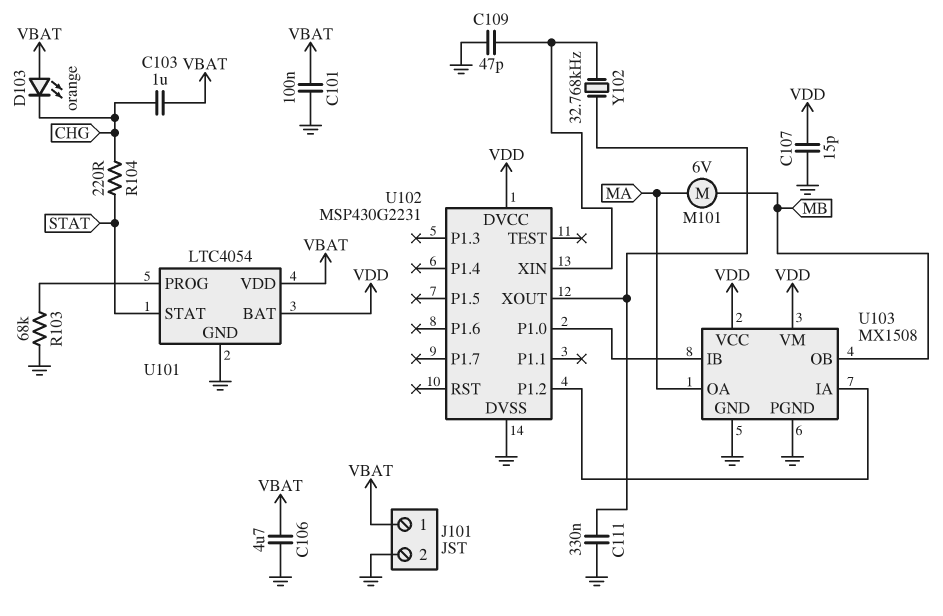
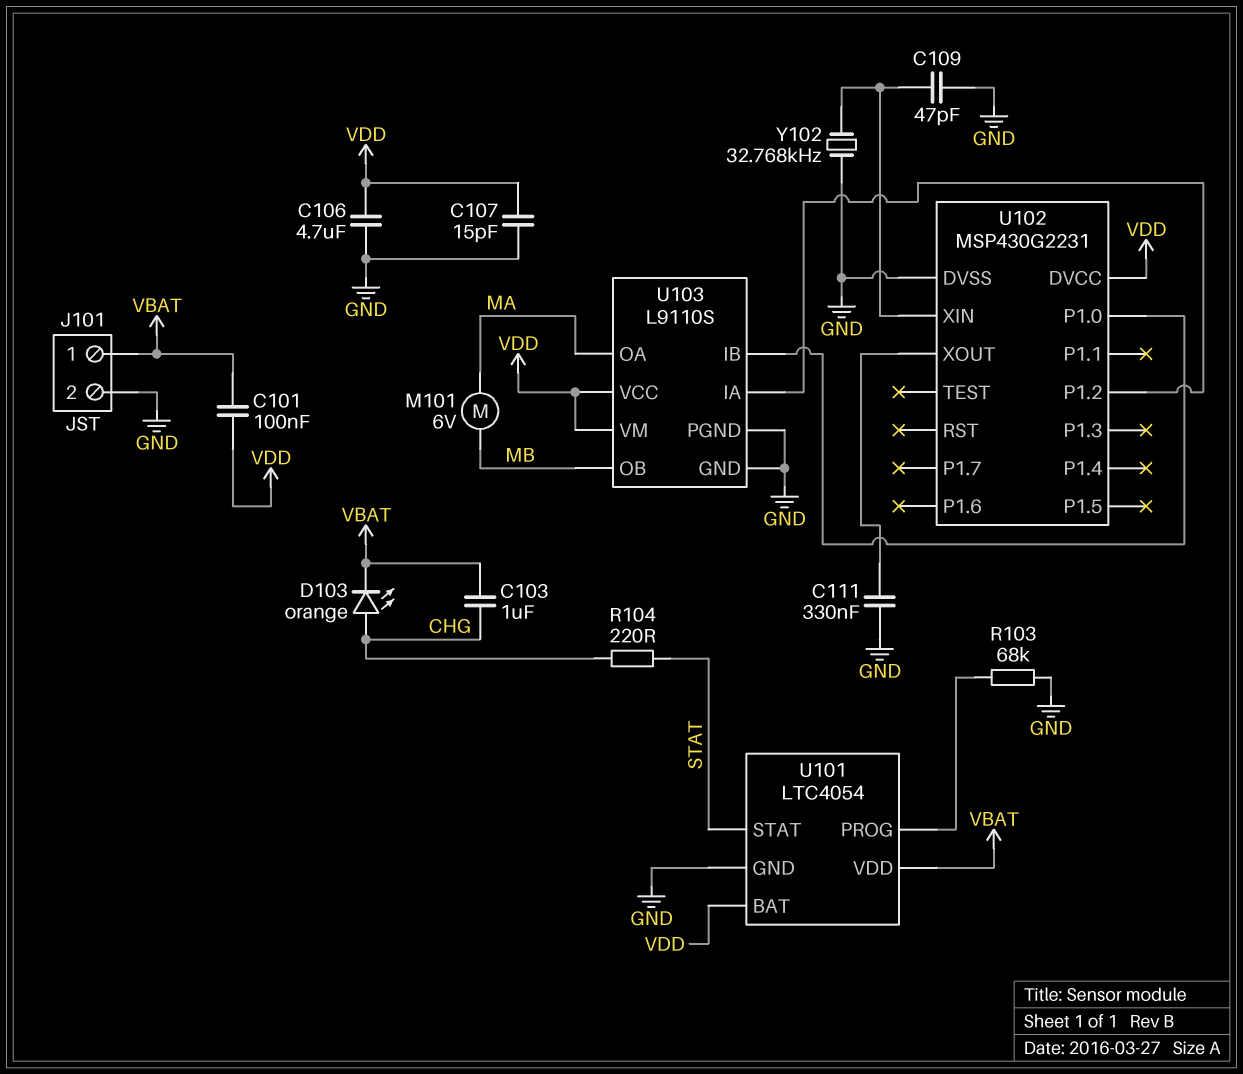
C101: 100nF (GND, VBAT) -> 100nF (VBAT, VDD)
C106: 4.7uF (GND, VBAT) -> 4.7uF (GND, VDD)
D103: LED orange (A VBAT, K CHG) -> LED orange (A CHG, K VBAT)
U103: MX1508 -> L9110S
Y102: 32.768kHz (U102/XIN, U102/XOUT) -> 32.768kHz (GND, U102/XIN)

